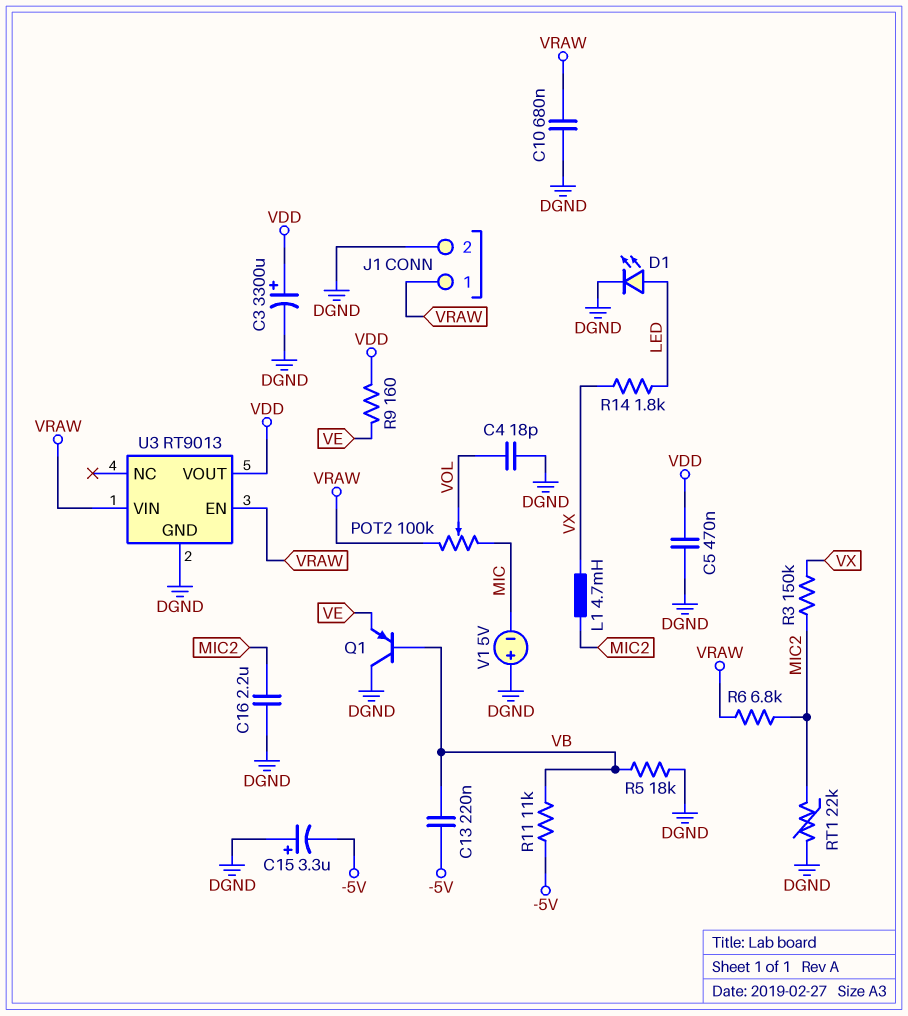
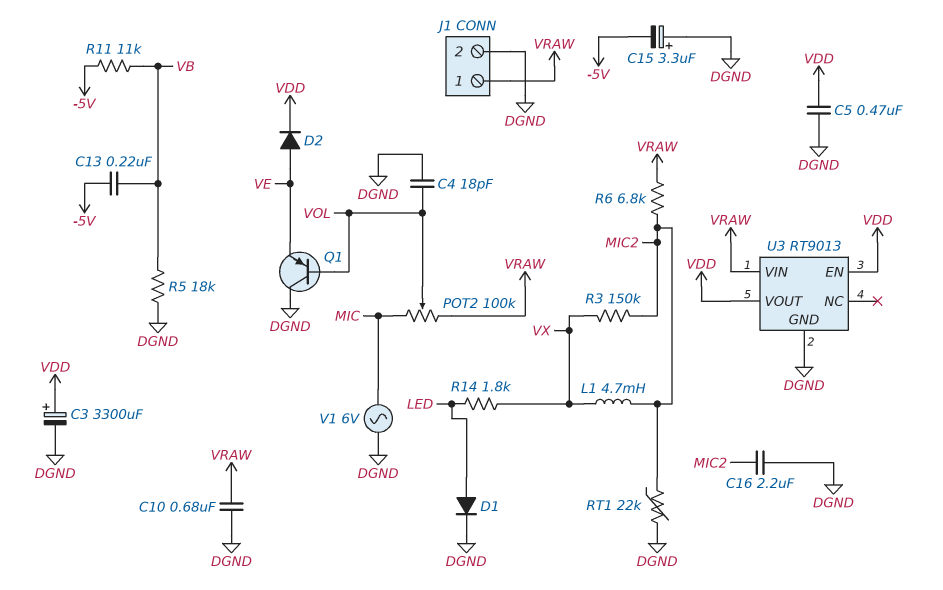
D1: LED (A LED, K DGND) -> diode (A LED, K DGND)
D2: none -> diode (A VE, K VDD)
Q1: PNP (B VB, C DGND, E VE) -> PNP (B VOL, C DGND, E VE)
R9: 160 (VDD, VE) -> none
U3 pin EN: VRAW -> VDD
V1: 5V (plus DGND, minus MIC) -> AC 6V (DGND, MIC)

